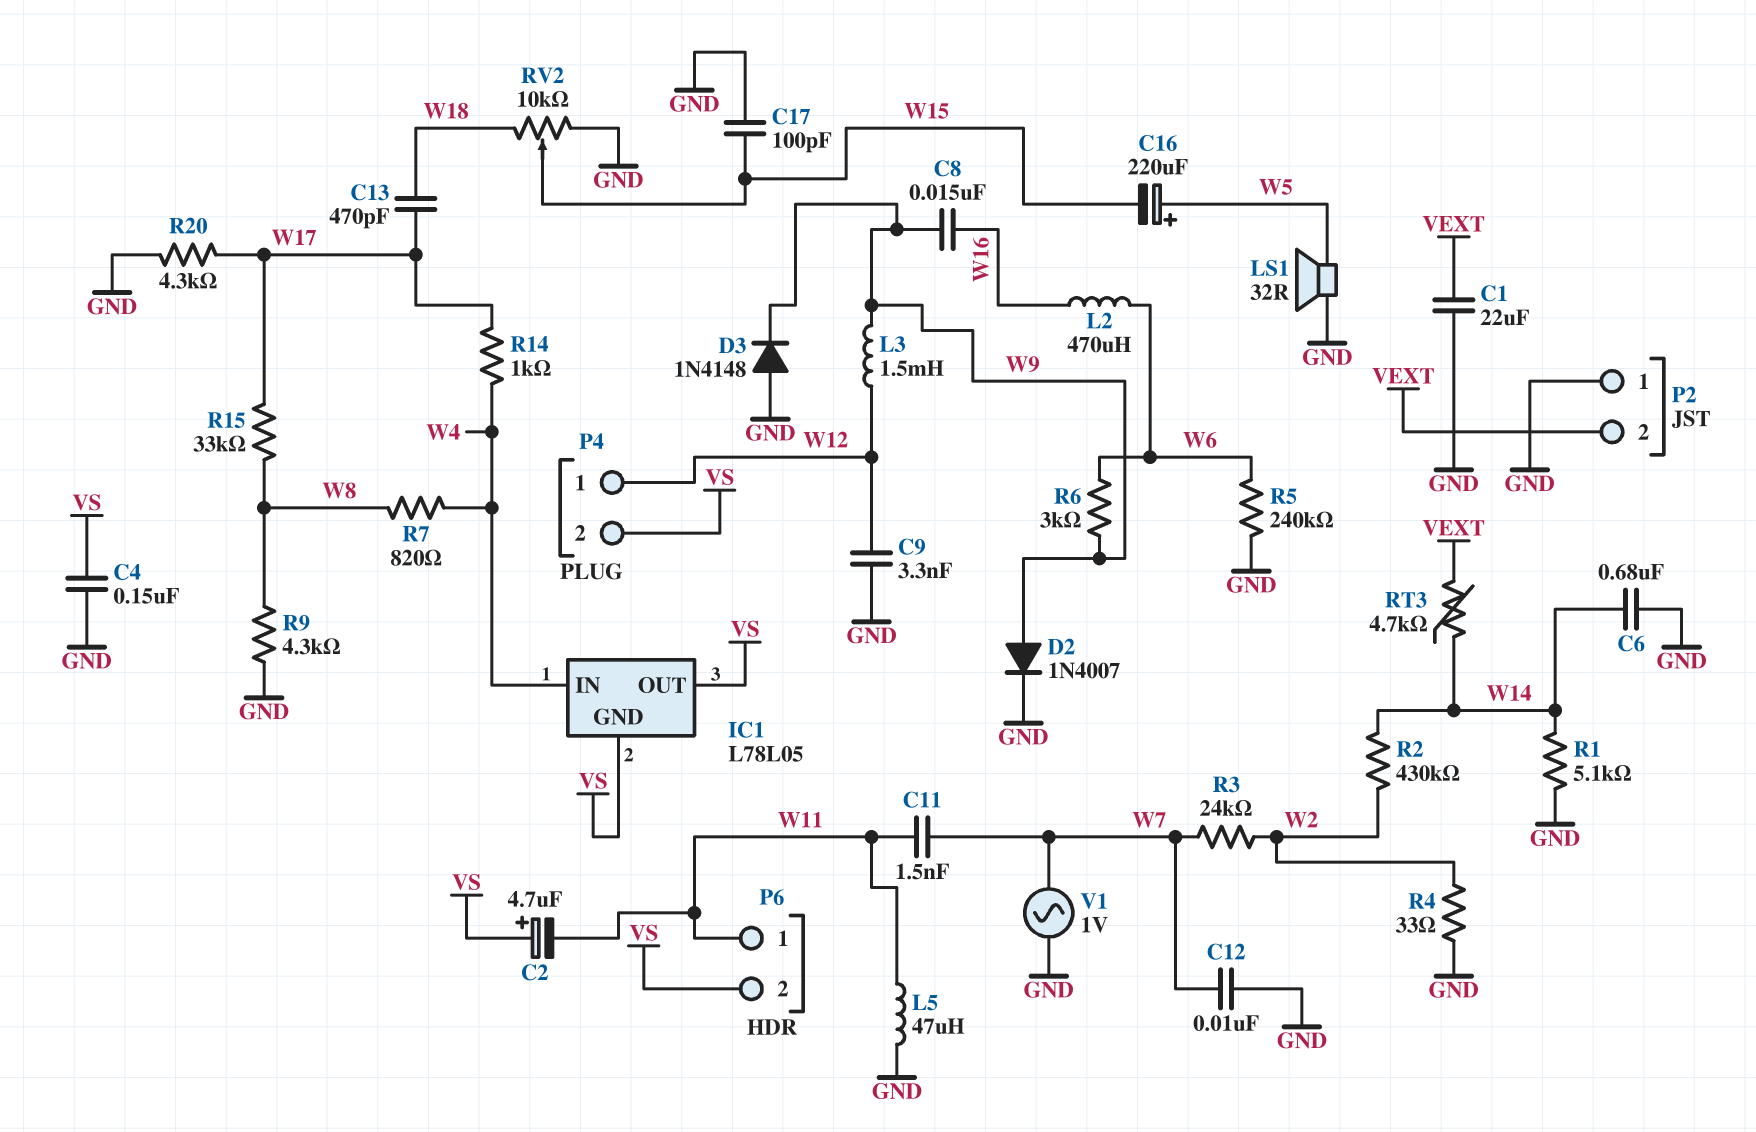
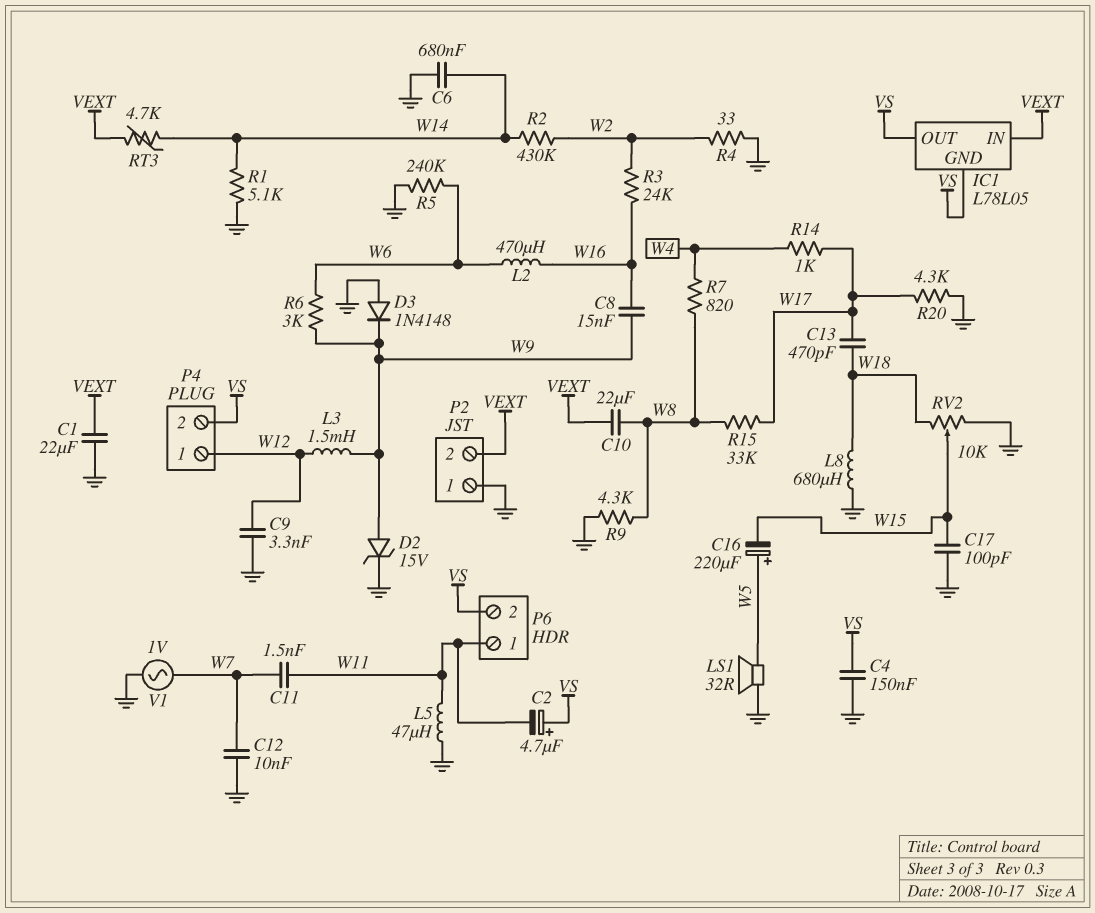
C10: none -> 22uF (VEXT, W8)
D2: diode 1N4007 (A W9, K GND) -> zener 15V (A W9, K GND)
IC1 pin IN: W4 -> VEXT
L8: none -> 680uH (GND, W18)
R3: 24k (W2, W7) -> 24k (W2, W16)

